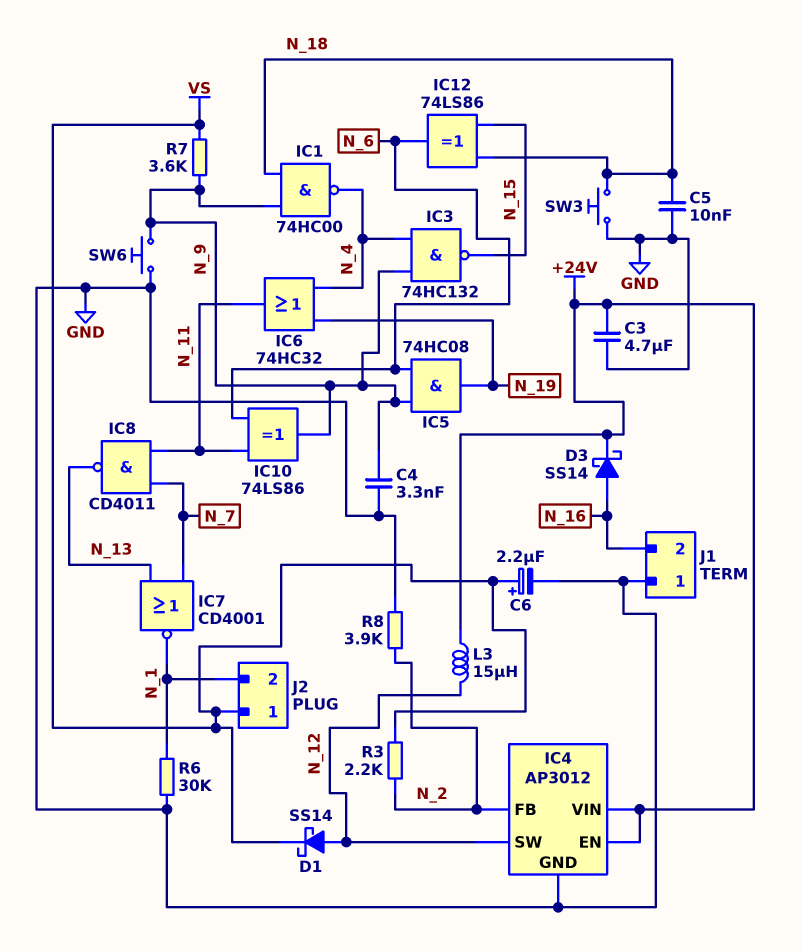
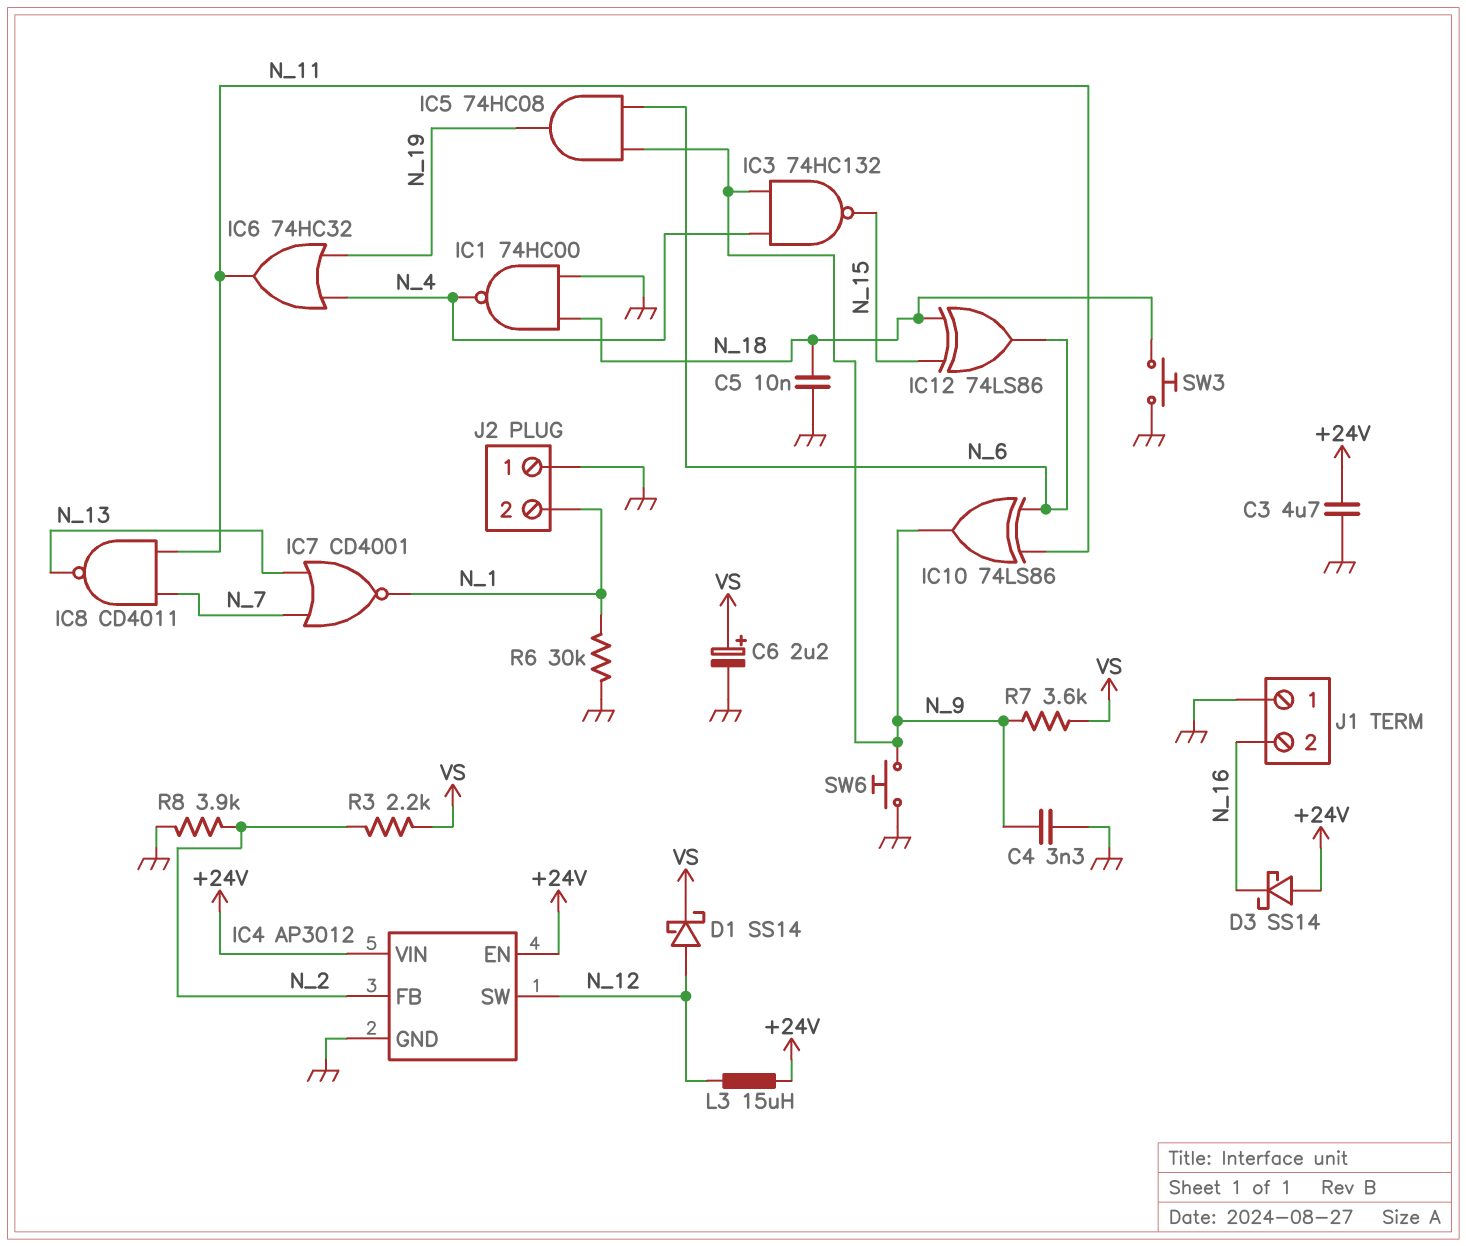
D3: schottky SS14 (A N_16, K +24V) -> schottky SS14 (A +24V, K N_16)
IC1: NAND 74HC00 (in N_9, in N_18, out N_4) -> NAND 74HC00 (in GND, in N_18, out N_4)
J2 pin 1: VS -> GND

